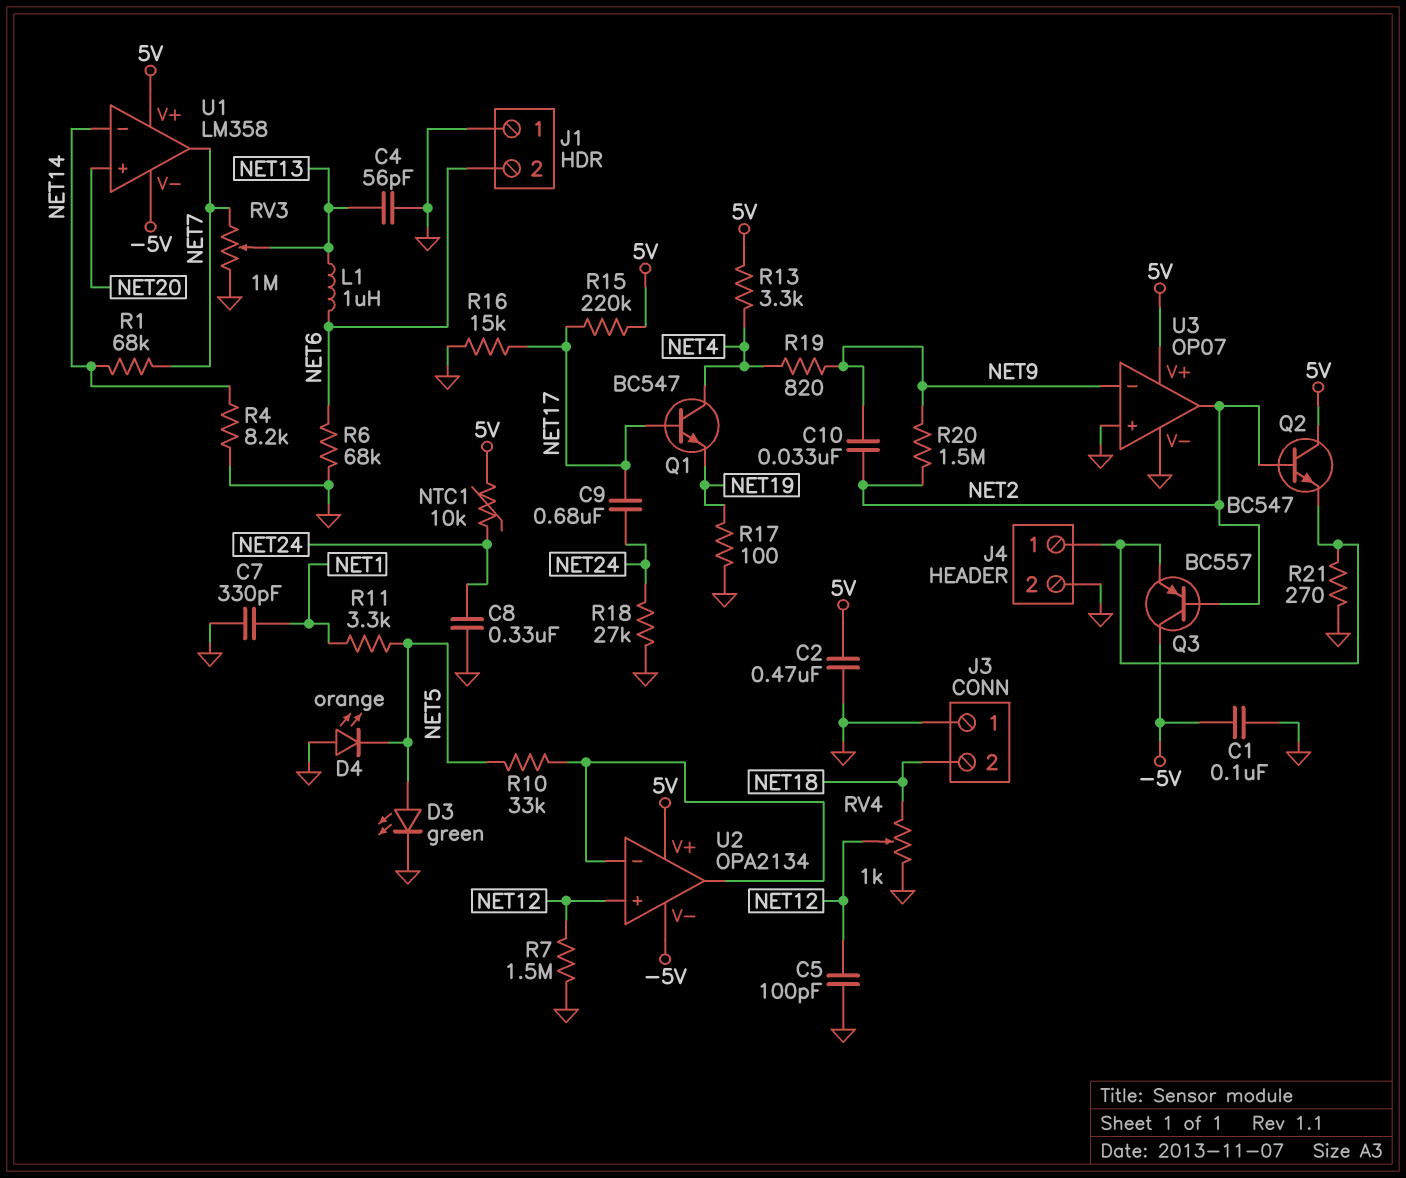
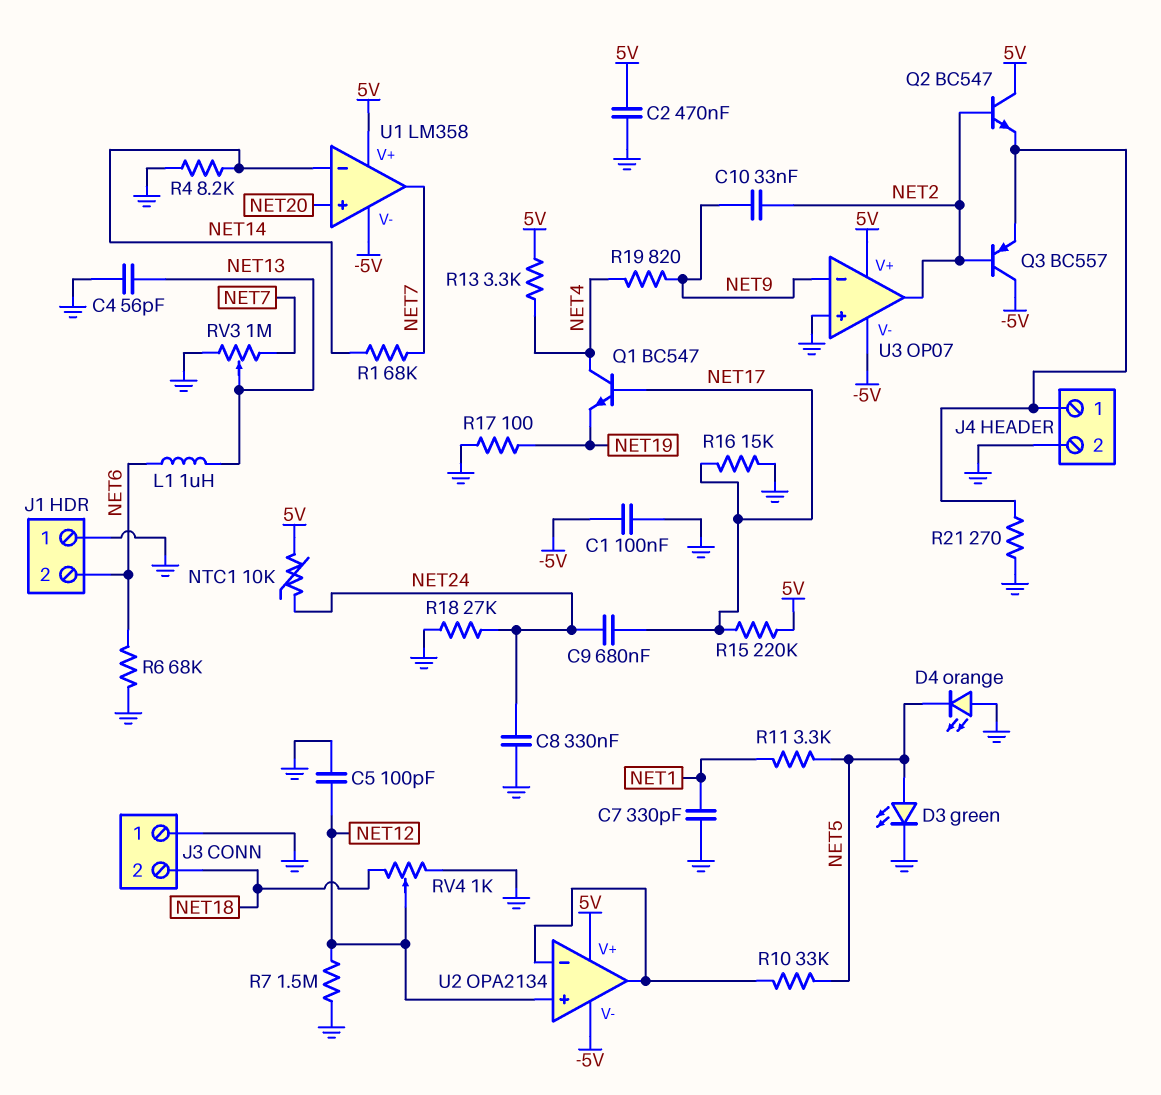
R20: 1.5M (NET2, NET9) -> none
U3 pin V-: GND -> -5V

